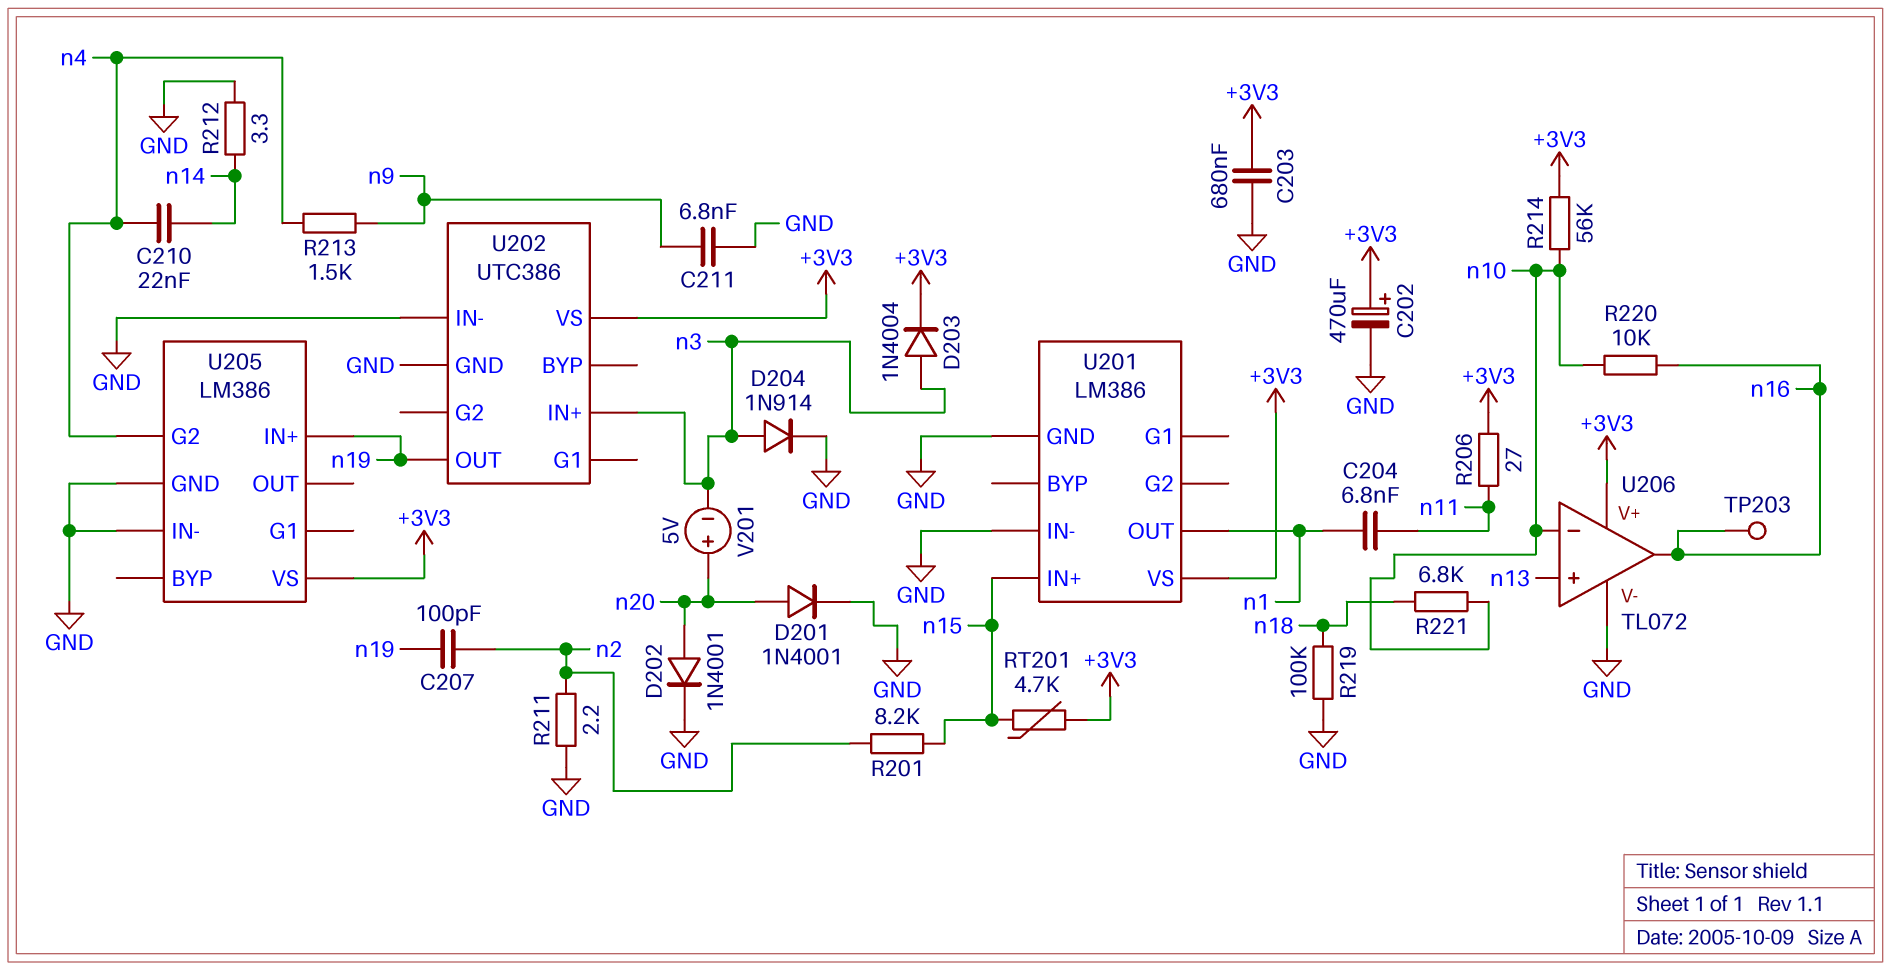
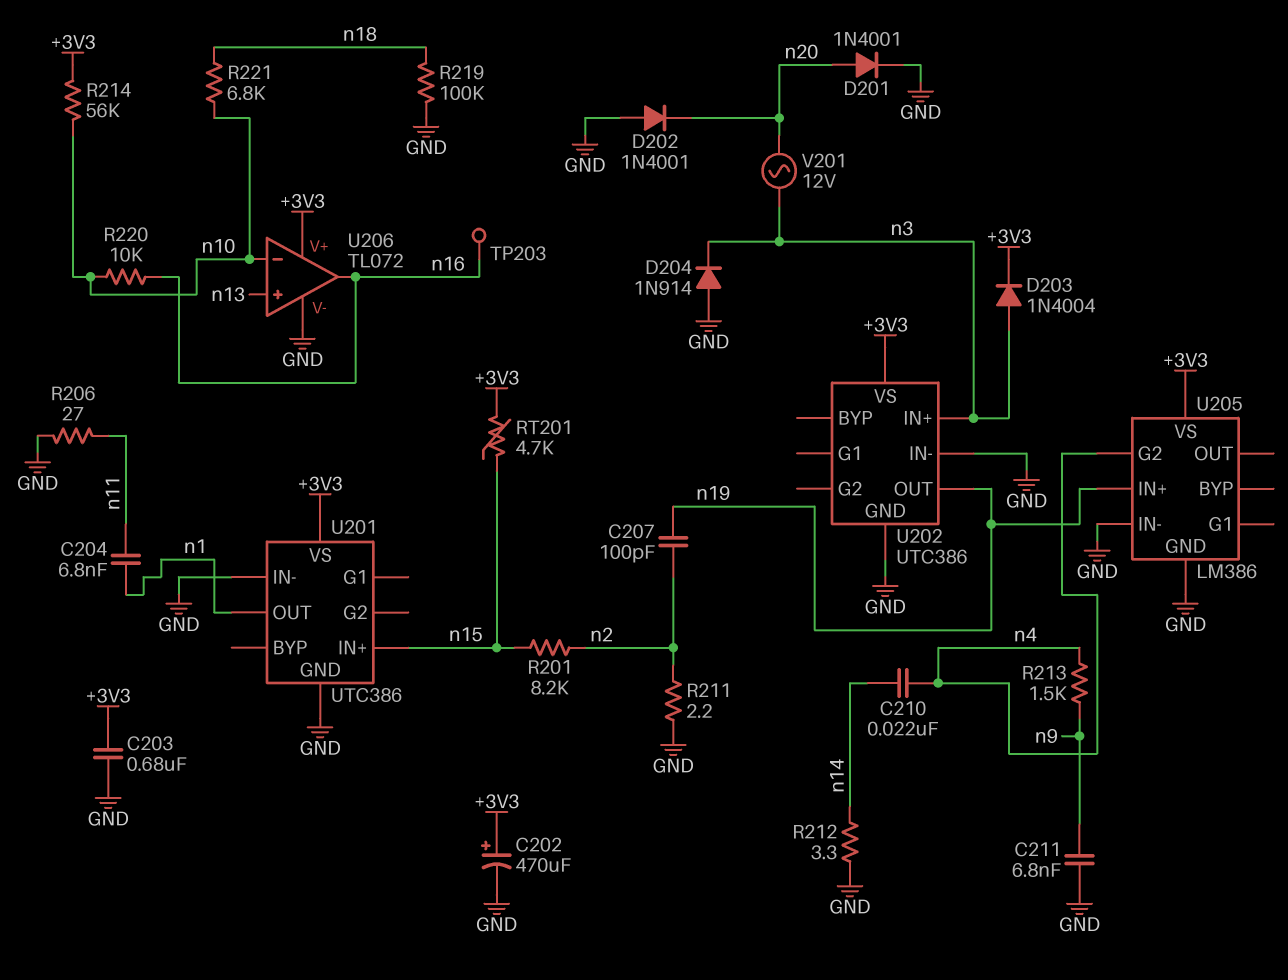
D202: diode 1N4001 (A n20, K GND) -> diode 1N4001 (A GND, K n20)
D204: diode 1N914 (A n3, K GND) -> diode 1N914 (A GND, K n3)
R206: 27 (+3V3, n11) -> 27 (GND, n11)
U201: LM386 -> UTC386
V201: 5V (plus n20, minus n3) -> AC 12V (n3, n20)

